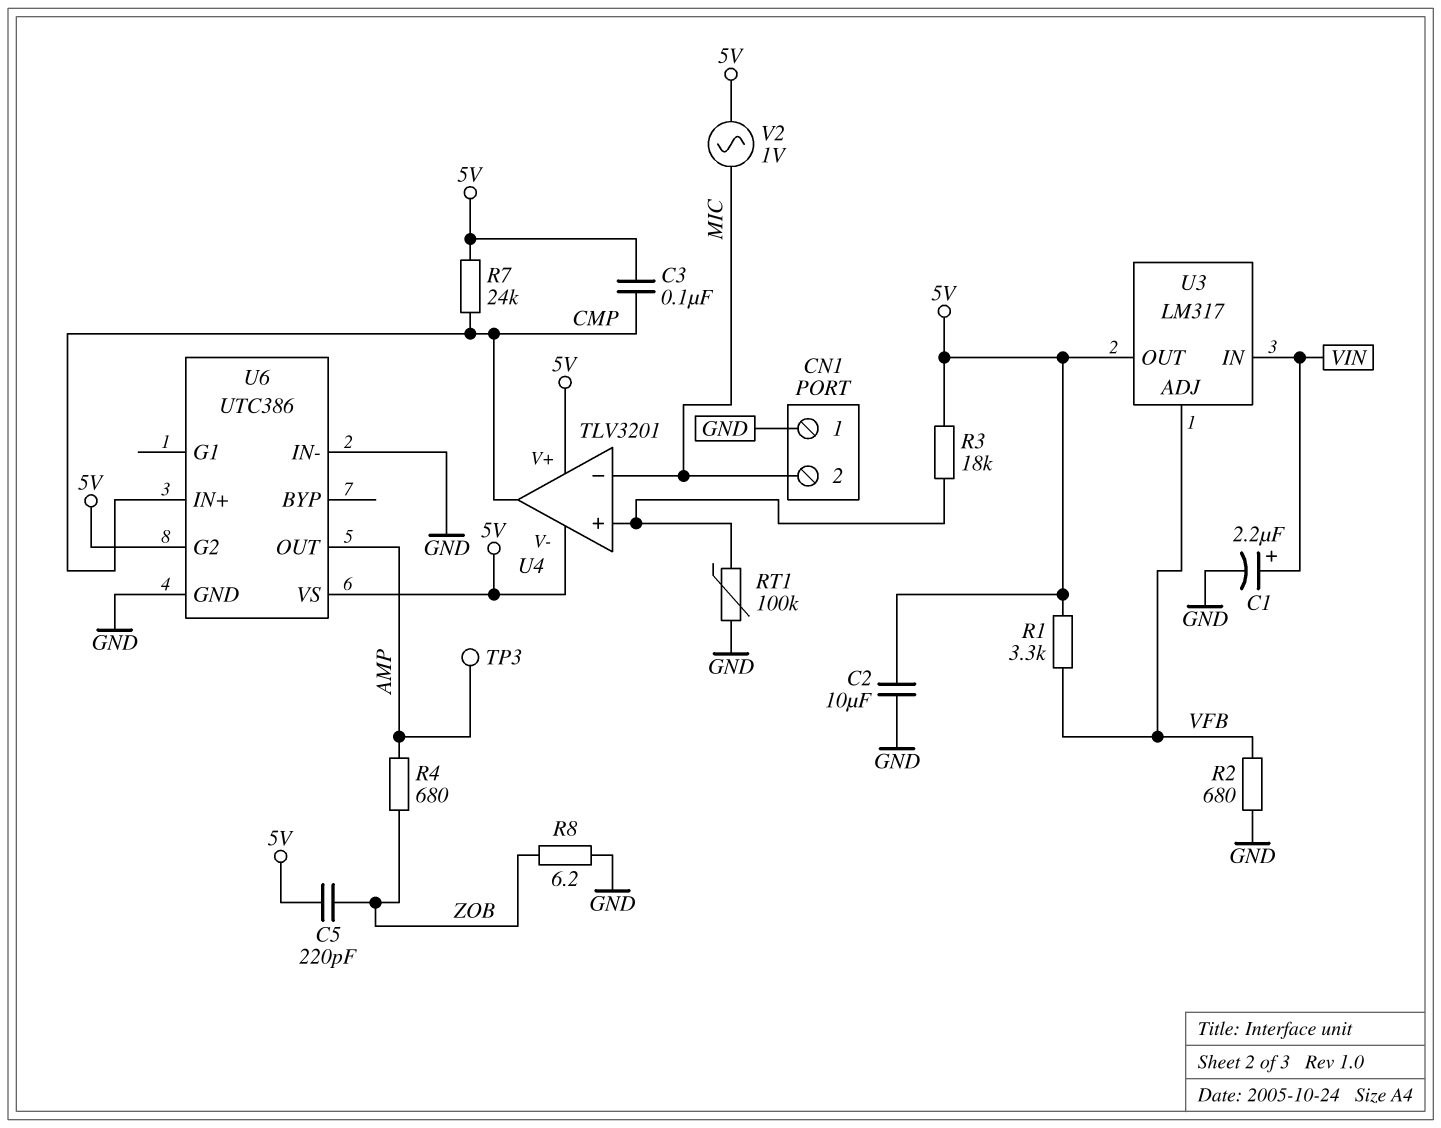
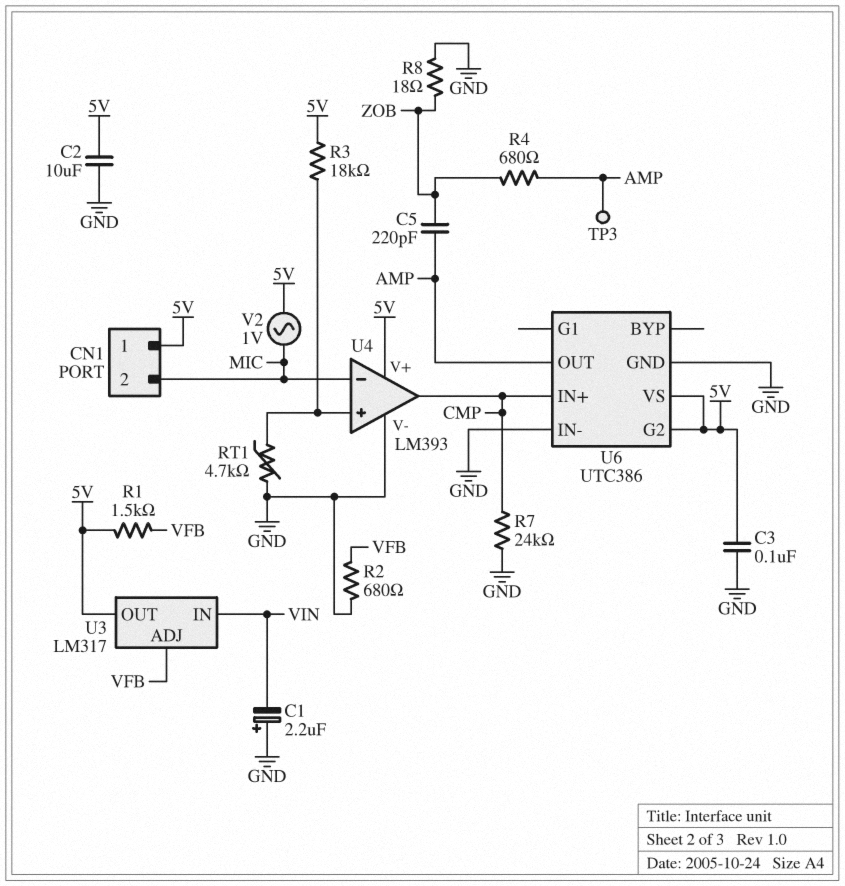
C1: 2.2uF (plus VIN, minus GND) -> 2.2uF (plus GND, minus VIN)
C3: 100nF (5V, CMP) -> 100nF (5V, GND)
C5: 220pF (5V, ZOB) -> 220pF (AMP, ZOB)
CN1 pin 1: GND -> 5V
R1: 3.3k (5V, VFB) -> 1.5k (5V, VFB)
R7: 24k (5V, CMP) -> 24k (CMP, GND)
R8: 6.2 (GND, ZOB) -> 18 (GND, ZOB)
RT1: 100k (GND, U4/in+) -> 4.7k (GND, U4/in+)
U4: TLV3201 -> LM393
U4 pin V-: 5V -> GND

